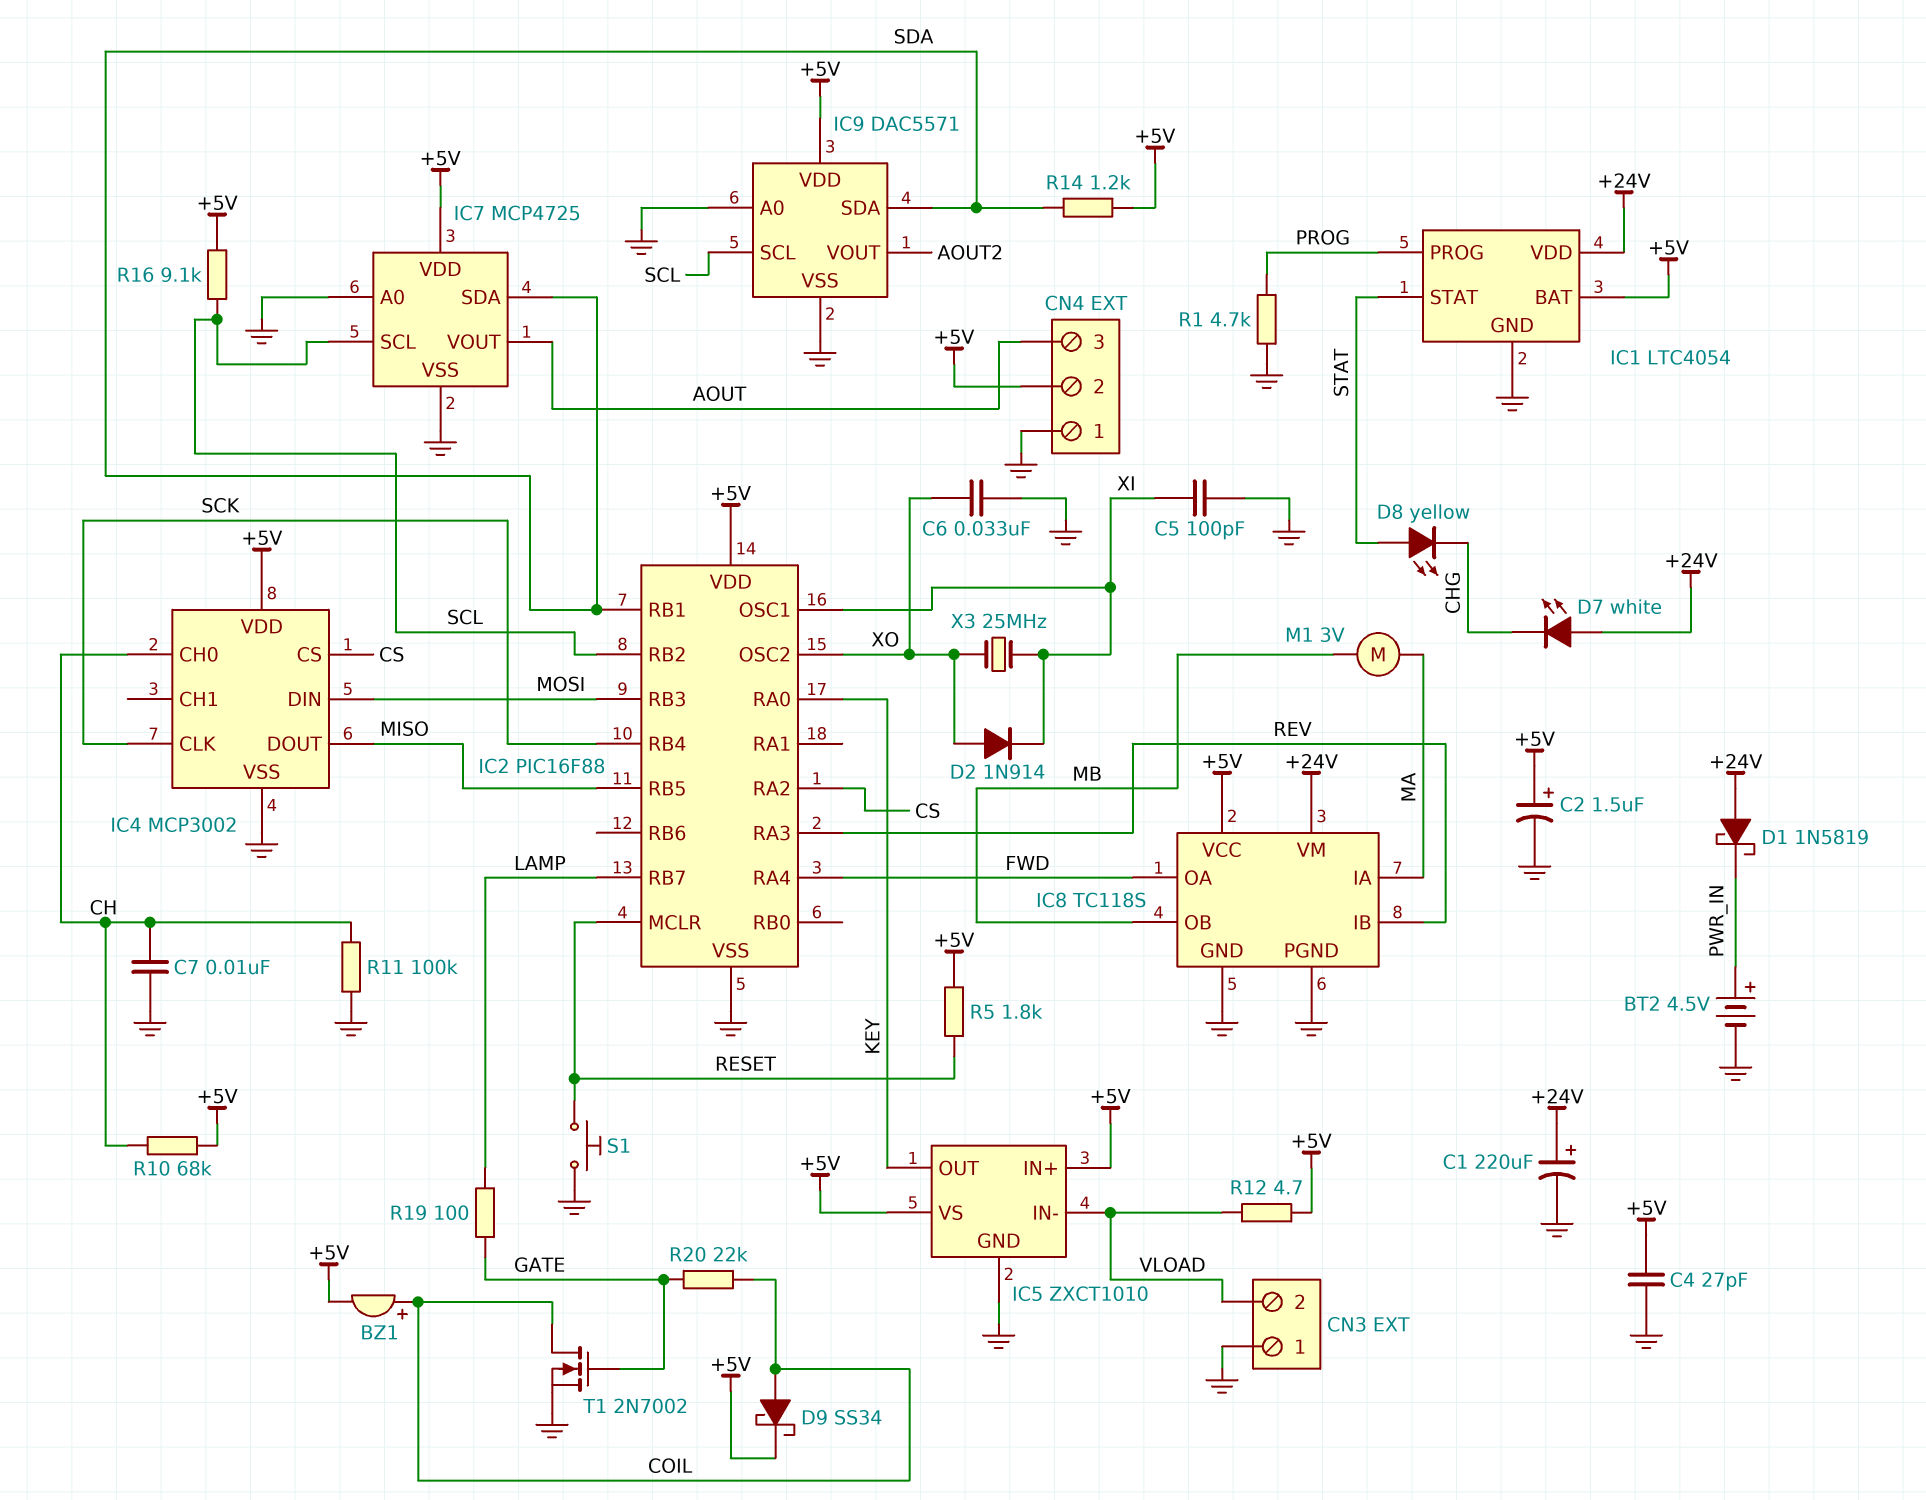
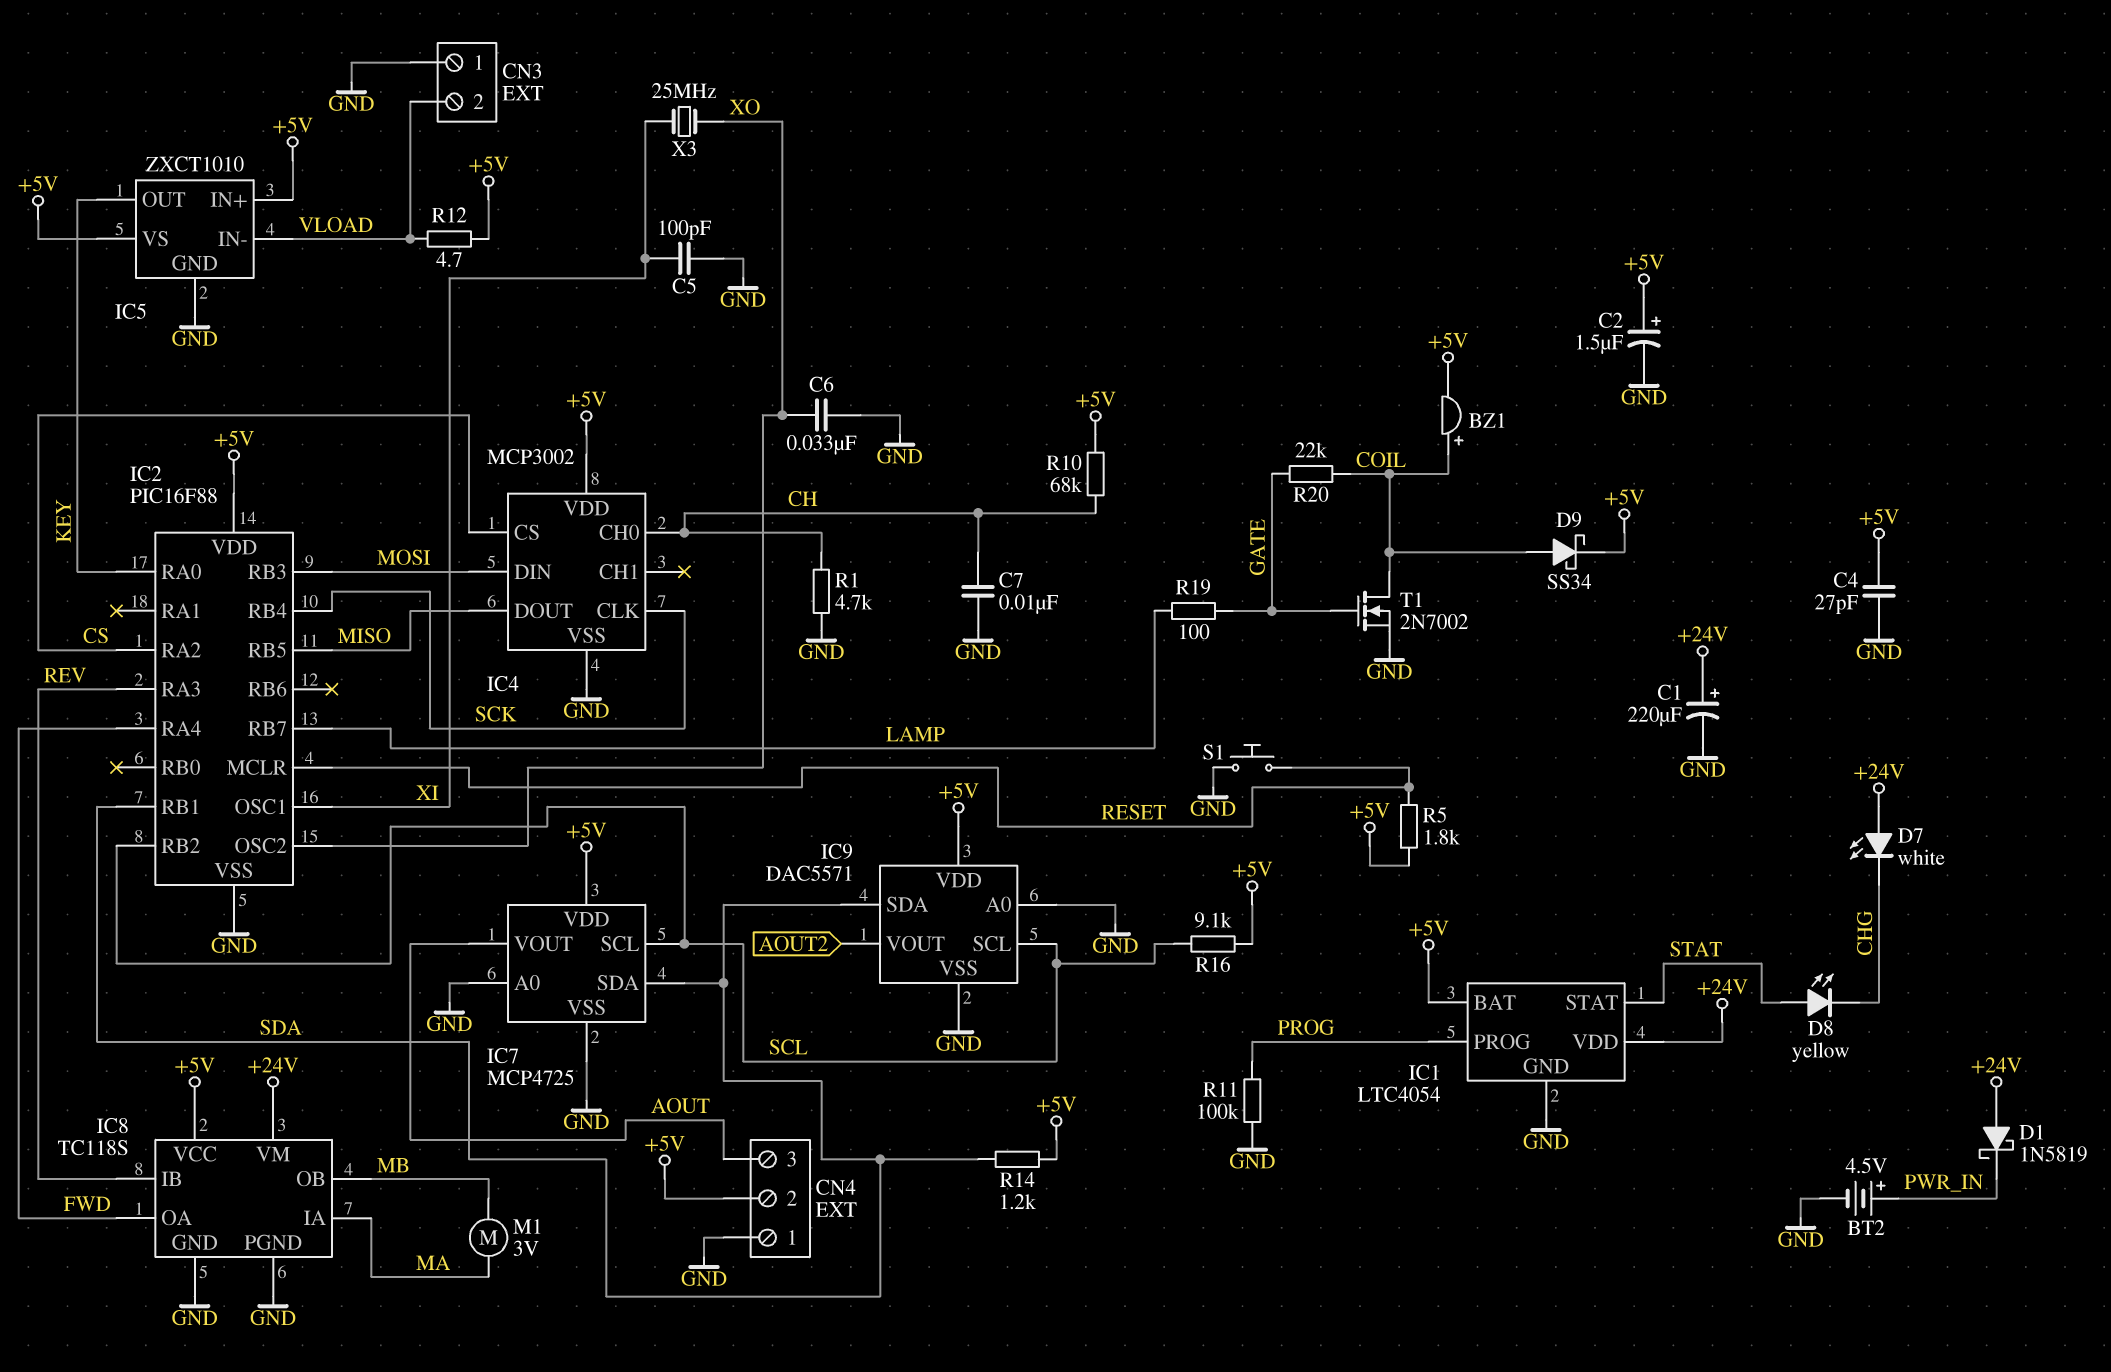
D2: diode 1N914 (A XO, K XI) -> none
R1: 4.7k (GND, PROG) -> 4.7k (CH, GND)
R11: 100k (CH, GND) -> 100k (GND, PROG)

